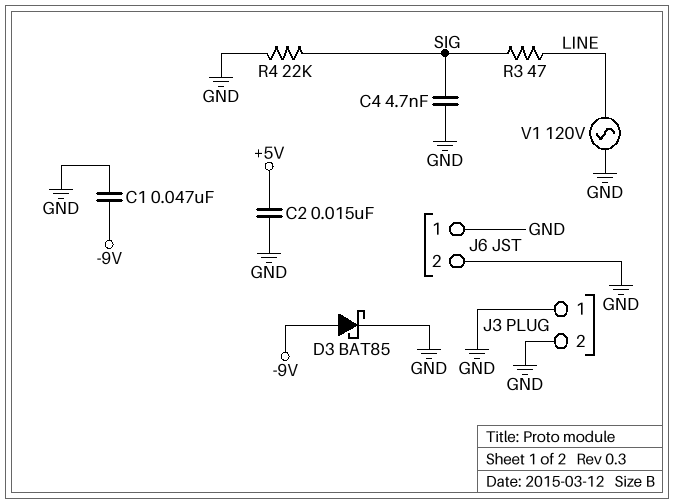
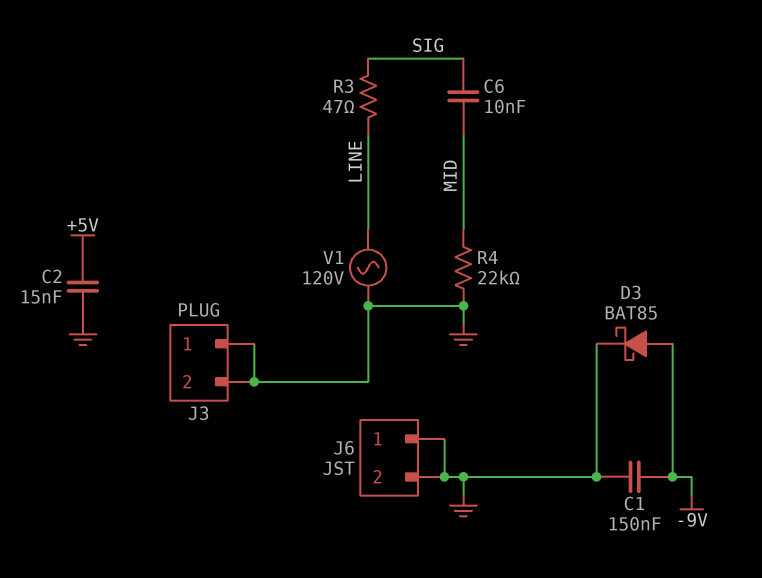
C1: 47nF (-9V, GND) -> 150nF (-9V, GND)
C4: 4.7nF (GND, SIG) -> none
C6: none -> 10nF (MID, SIG)
R4: 22k (GND, SIG) -> 22k (GND, MID)

